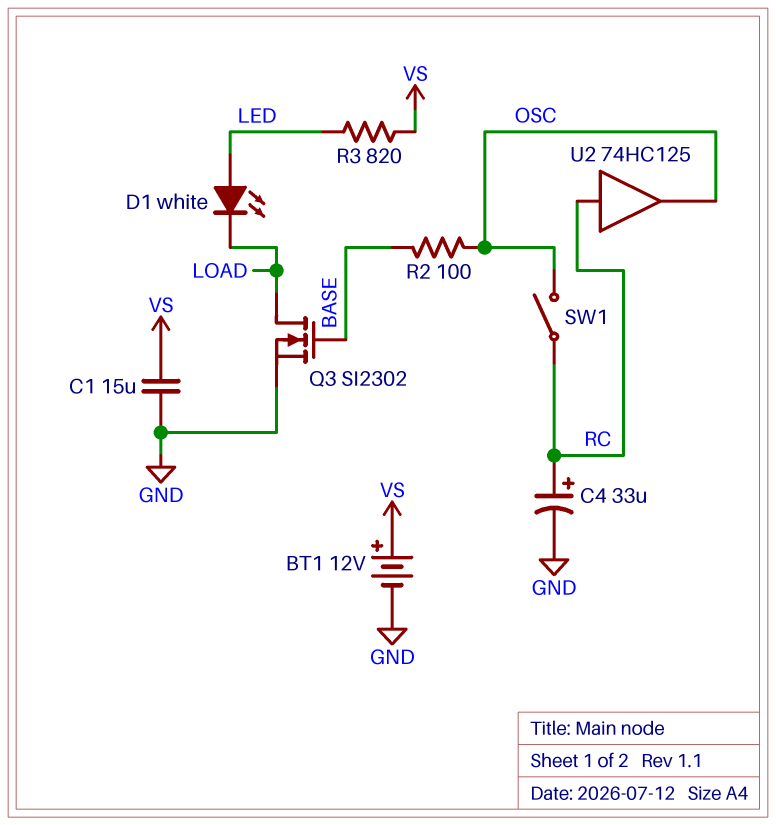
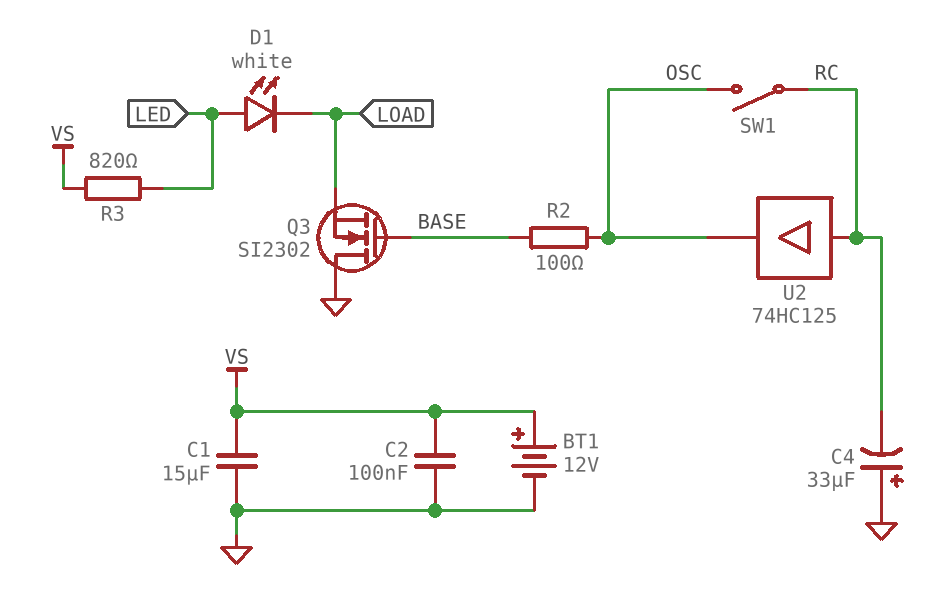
C2: none -> 100nF (GND, VS)
C4: 33uF (plus RC, minus GND) -> 33uF (plus GND, minus RC)
Q3: NMOS SI2302 (G BASE, D LOAD, S GND) -> NMOS SI2302 (G BASE, D GND, S LOAD)

